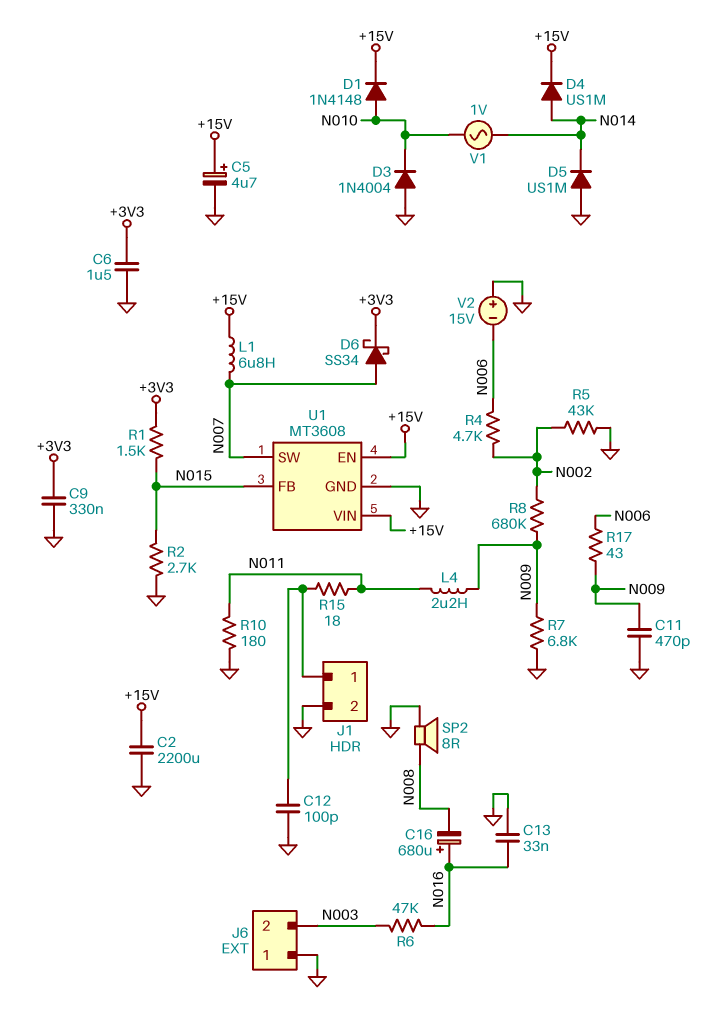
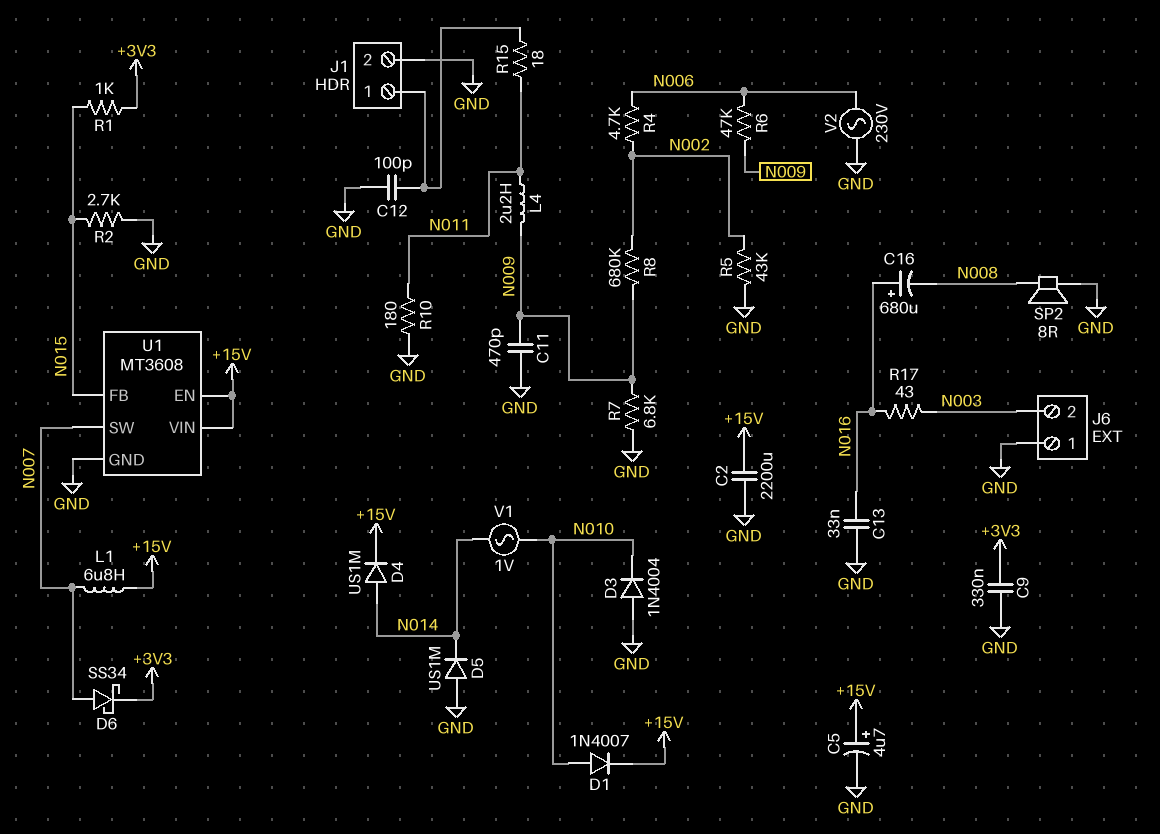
C6: 1.5uF (+3V3, GND) -> none
D1: diode 1N4148 (A N010, K +15V) -> diode 1N4007 (A N010, K +15V)
R1: 1.5k (+3V3, N015) -> 1k (+3V3, N015)
R6: 47k (N003, N016) -> 47k (N006, N009)
R17: 43 (N006, N009) -> 43 (N003, N016)
V2: 15V (plus GND, minus N006) -> AC 230V (GND, N006)

